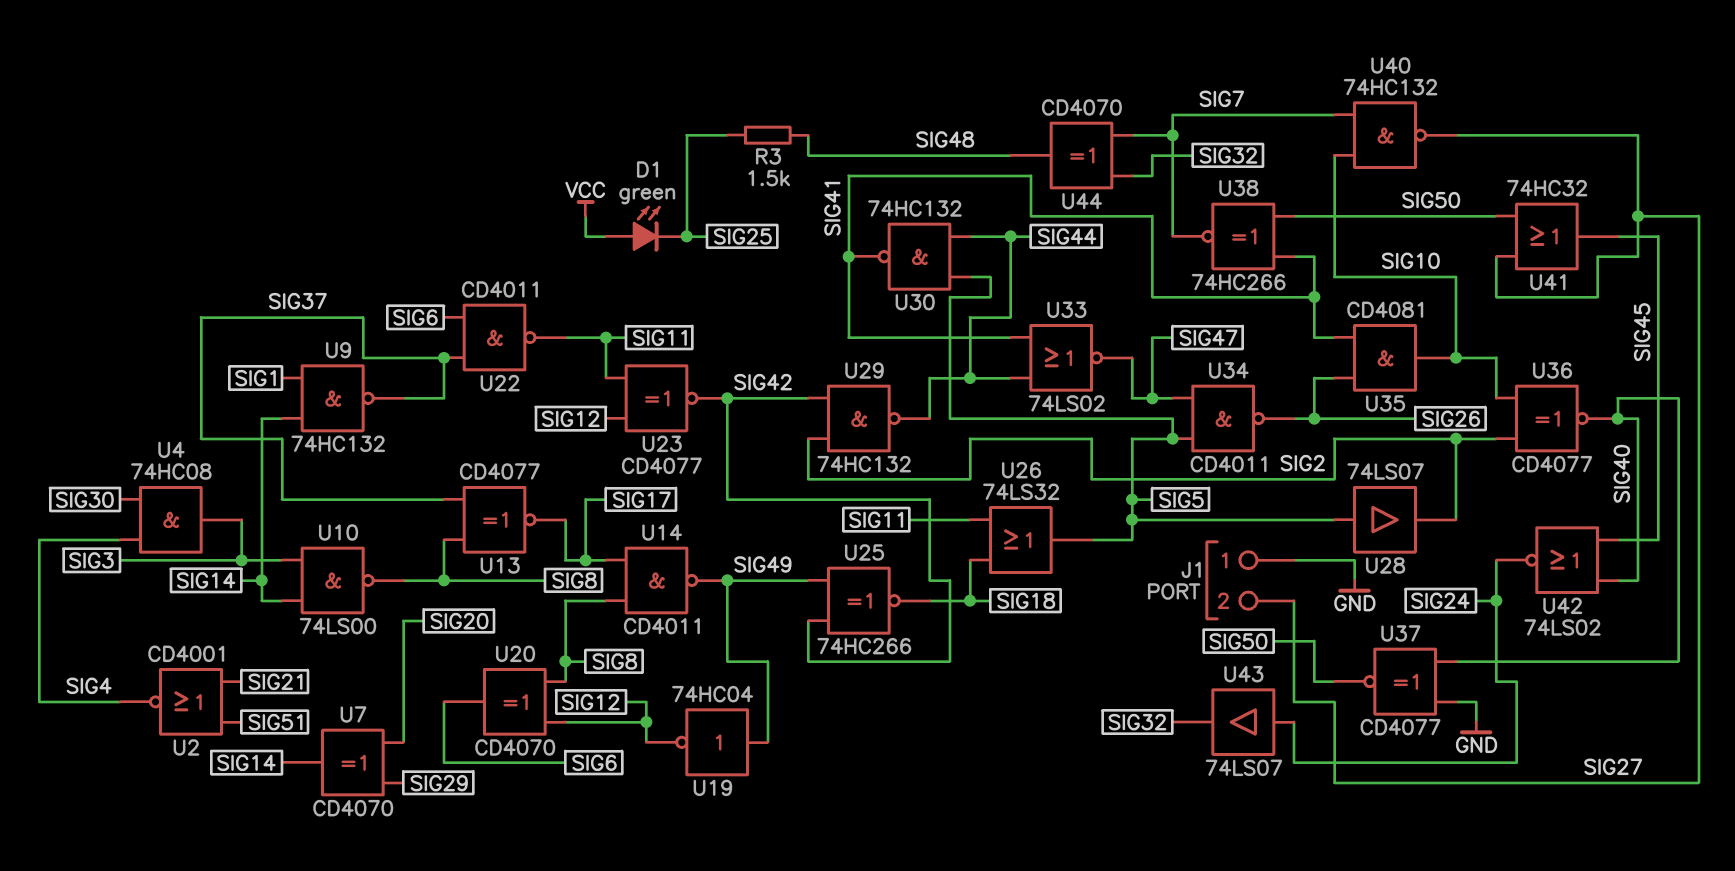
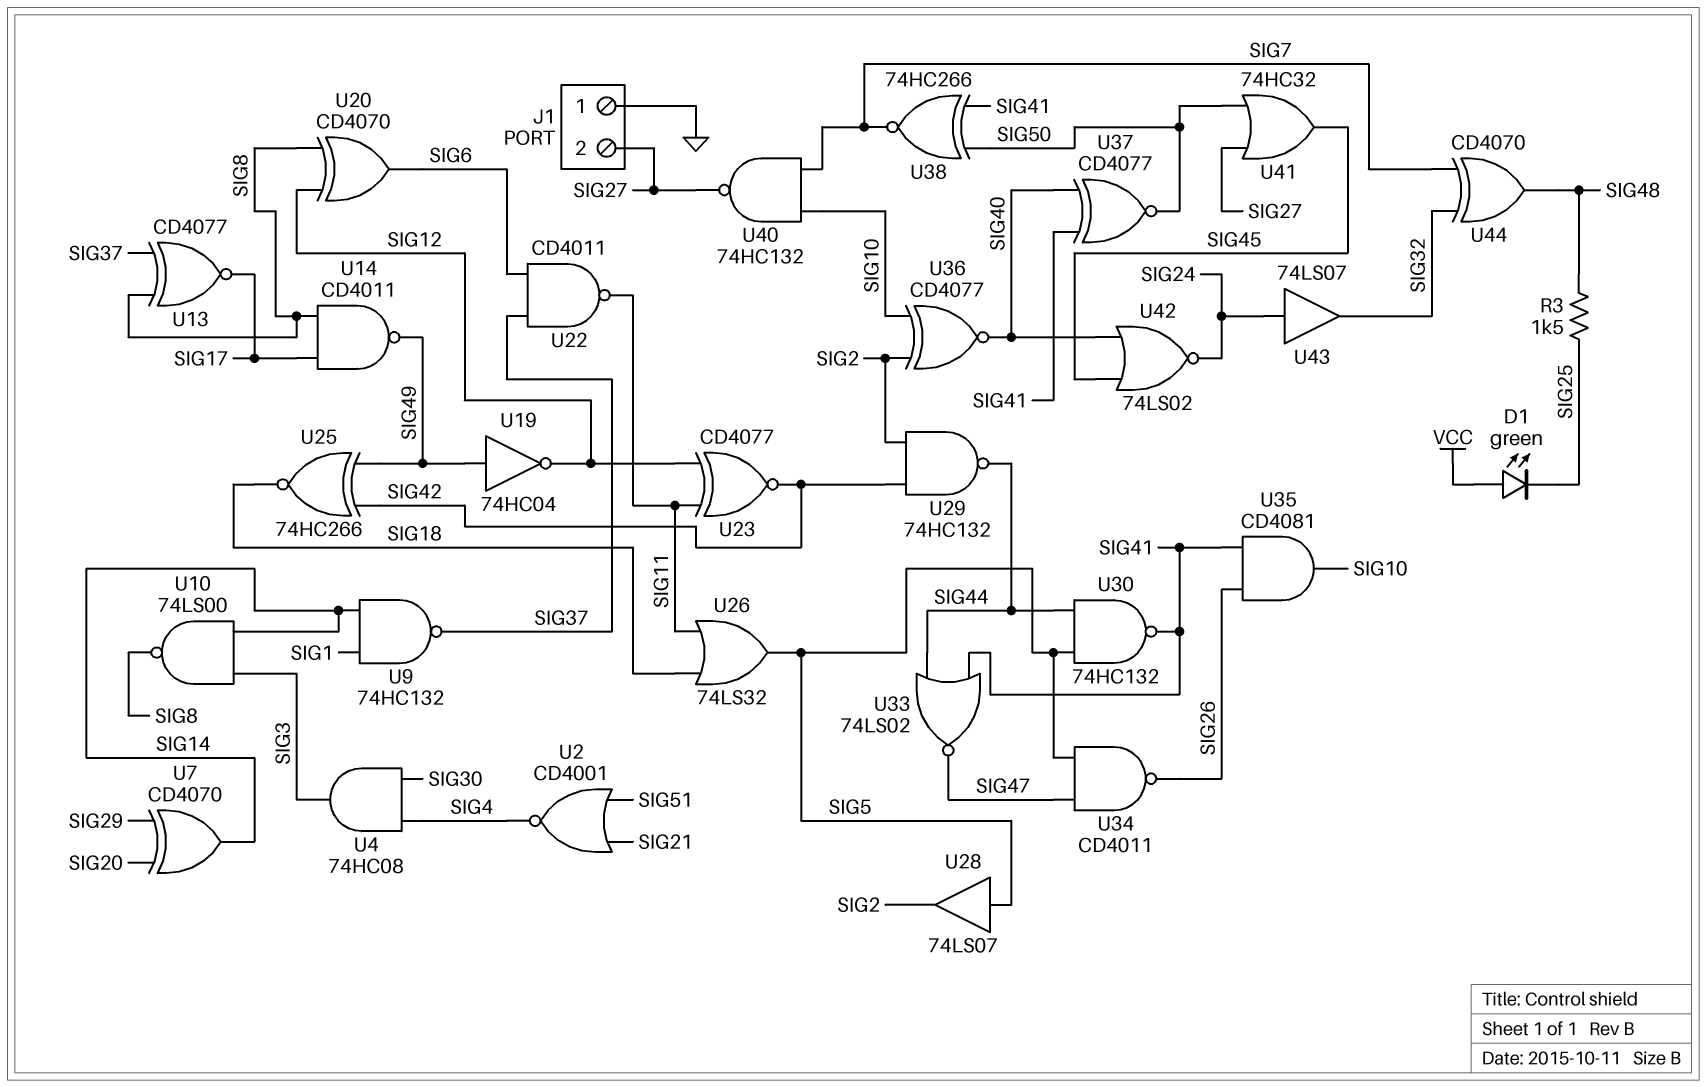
U37: XNOR CD4077 (in GND, in SIG40, out SIG50) -> XNOR CD4077 (in SIG40, in SIG41, out SIG50)

